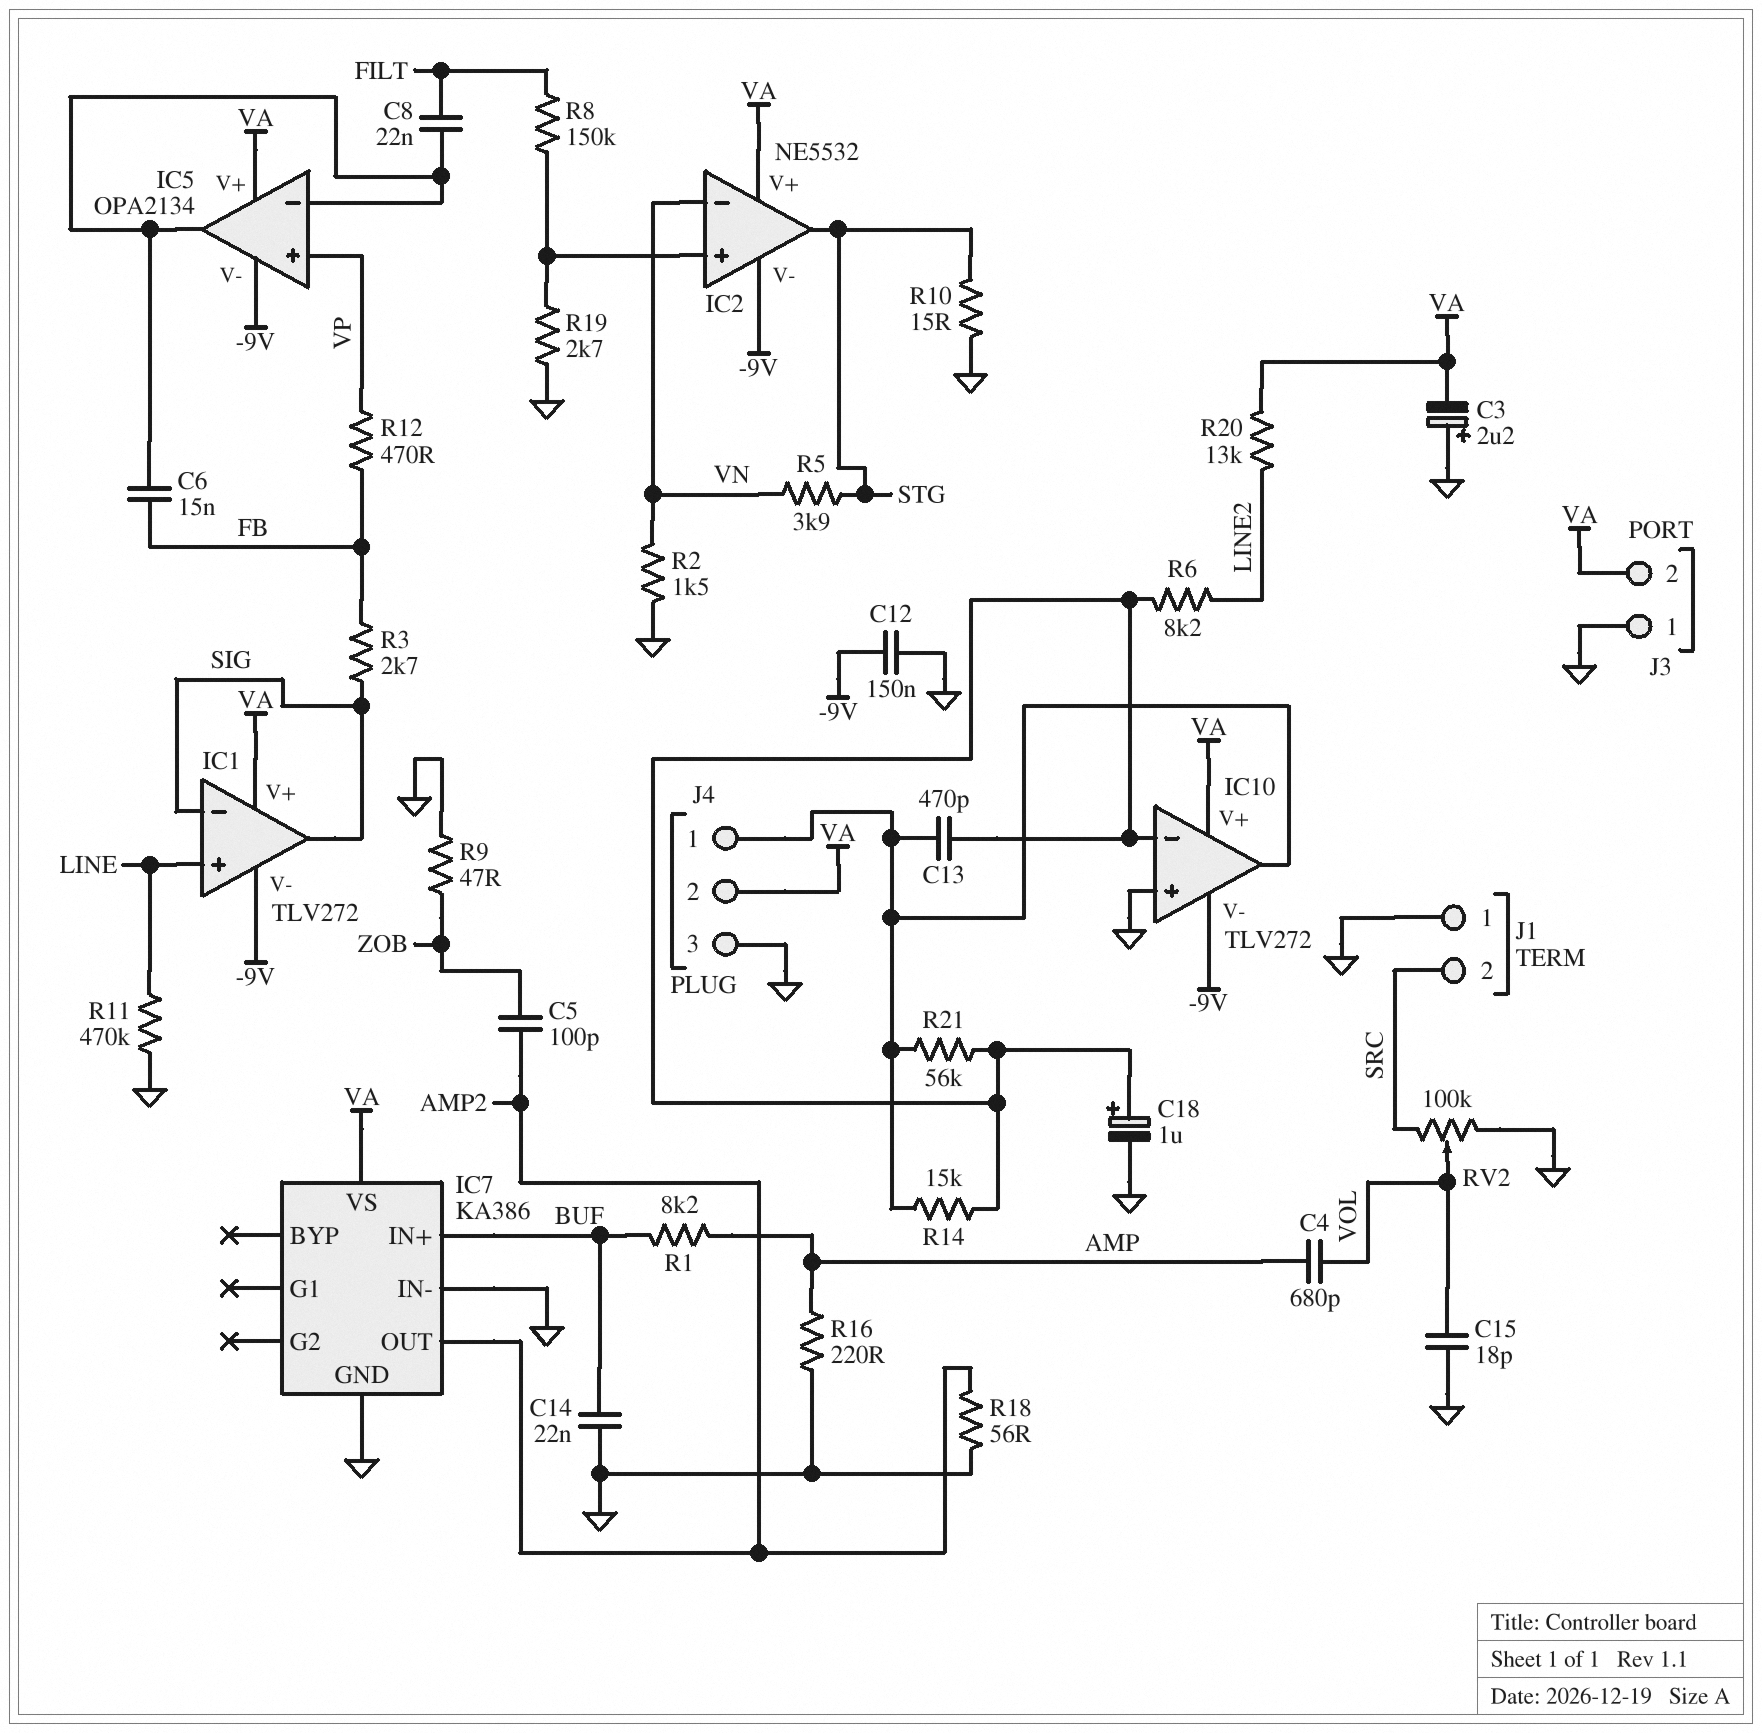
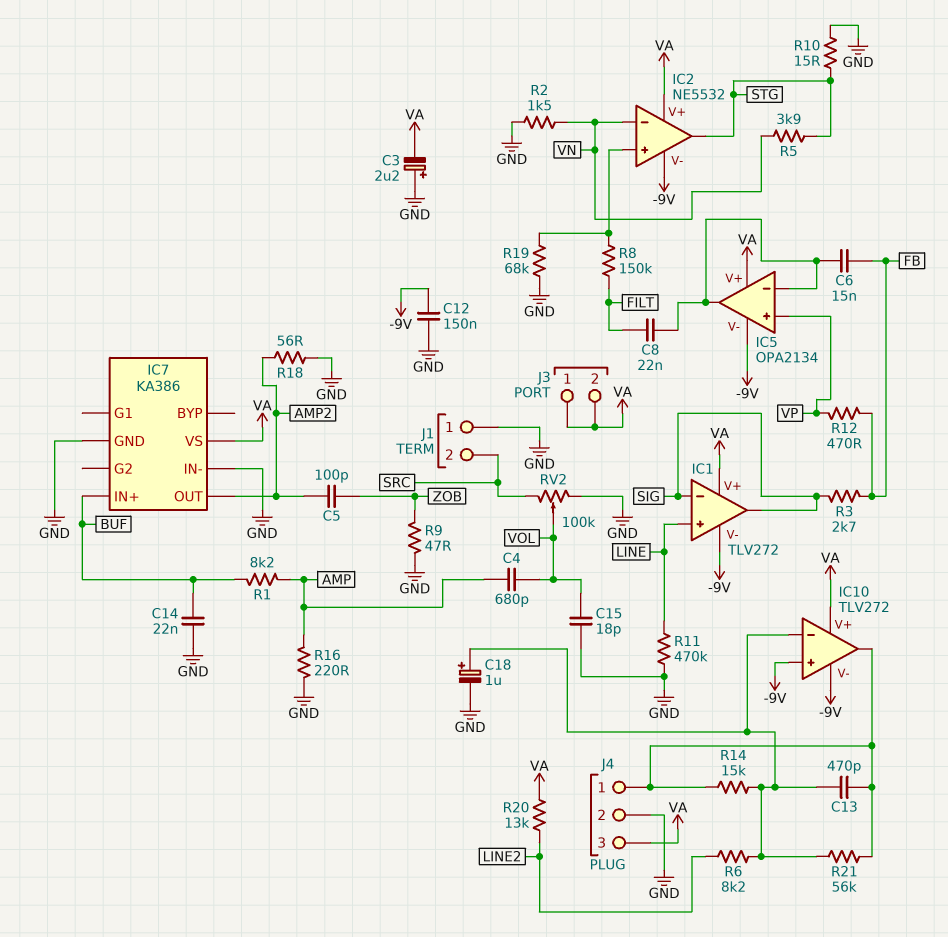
IC10 pin in+: GND -> -9V
J3 pin 1: GND -> VA
J4 pin 2: VA -> GND
J4 pin 3: GND -> VA
R19: 2.7k (GND, IC2/in+) -> 68k (GND, IC2/in+)

